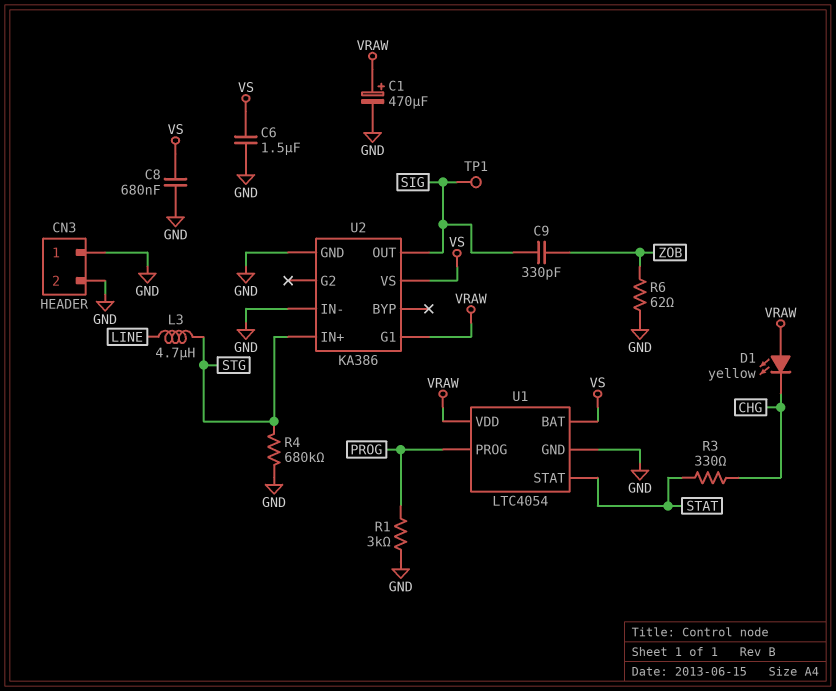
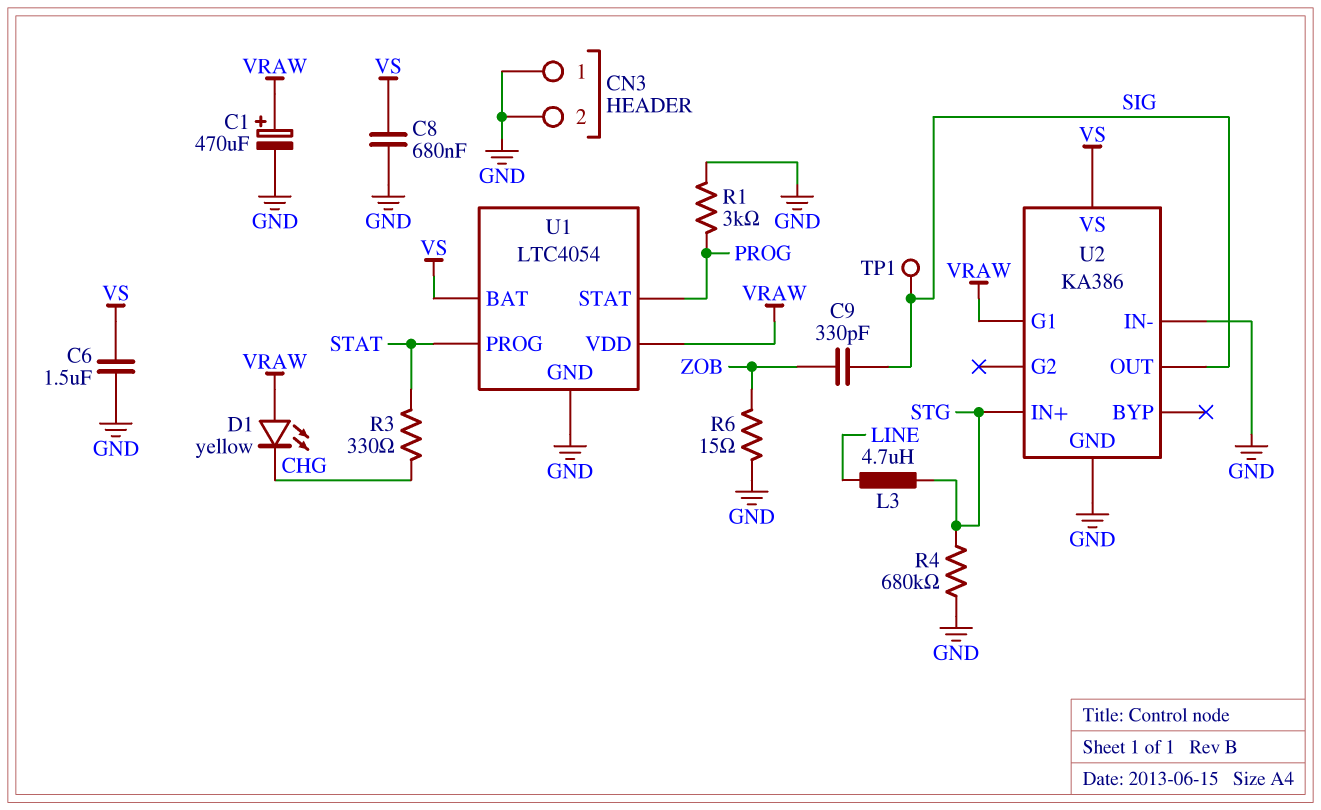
R6: 62 (GND, ZOB) -> 15 (GND, ZOB)
U1 pin PROG: PROG -> STAT
U1 pin STAT: STAT -> PROG

